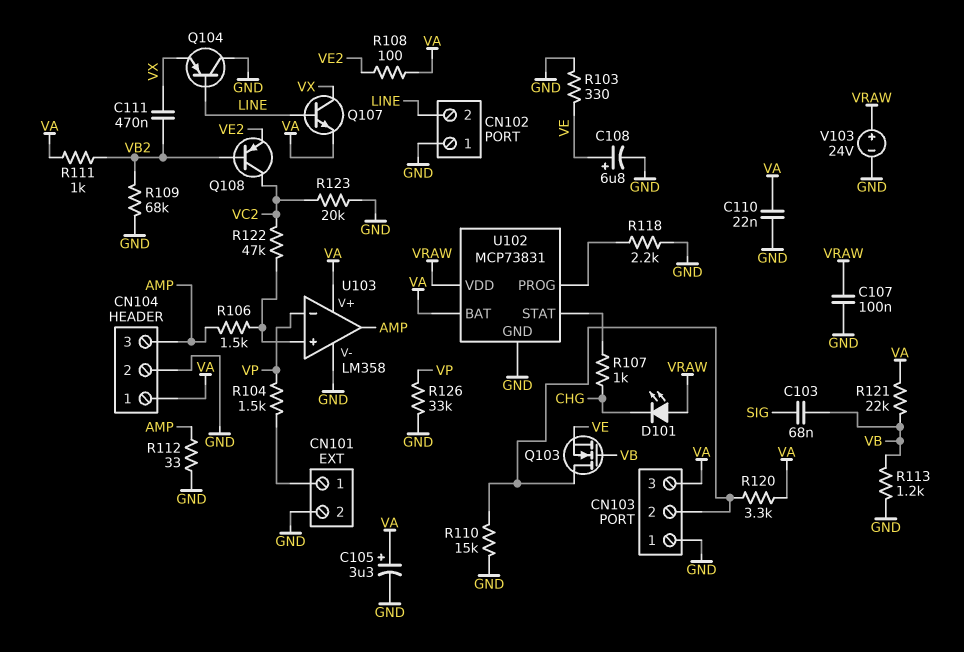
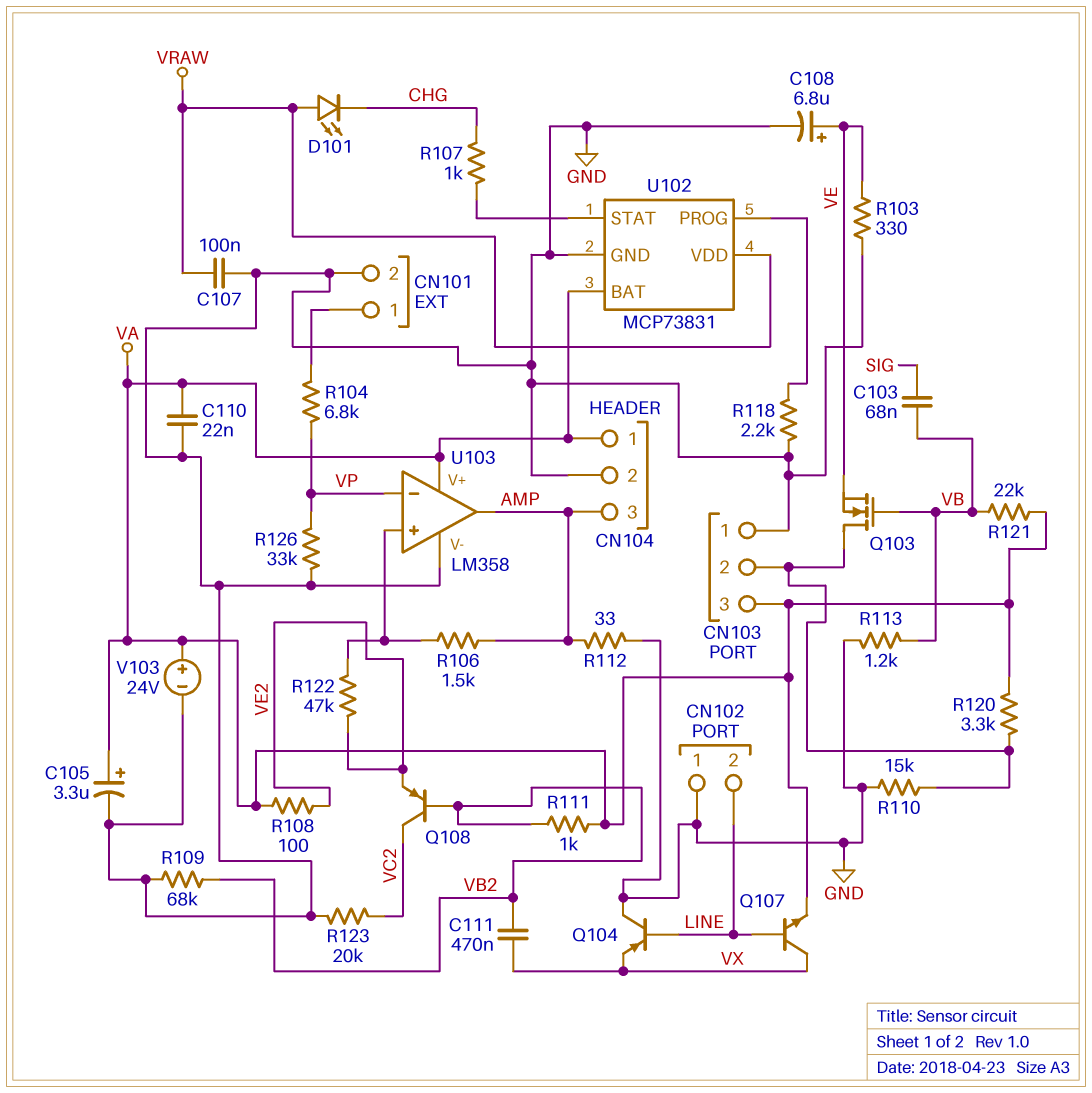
R104: 1.5k (CN101/1, VP) -> 6.8k (CN101/1, VP)
R122: 47k (U103/in+, VC2) -> 47k (U103/in+, VE2)
V103: 24V (plus VRAW, minus GND) -> 24V (plus VA, minus GND)

